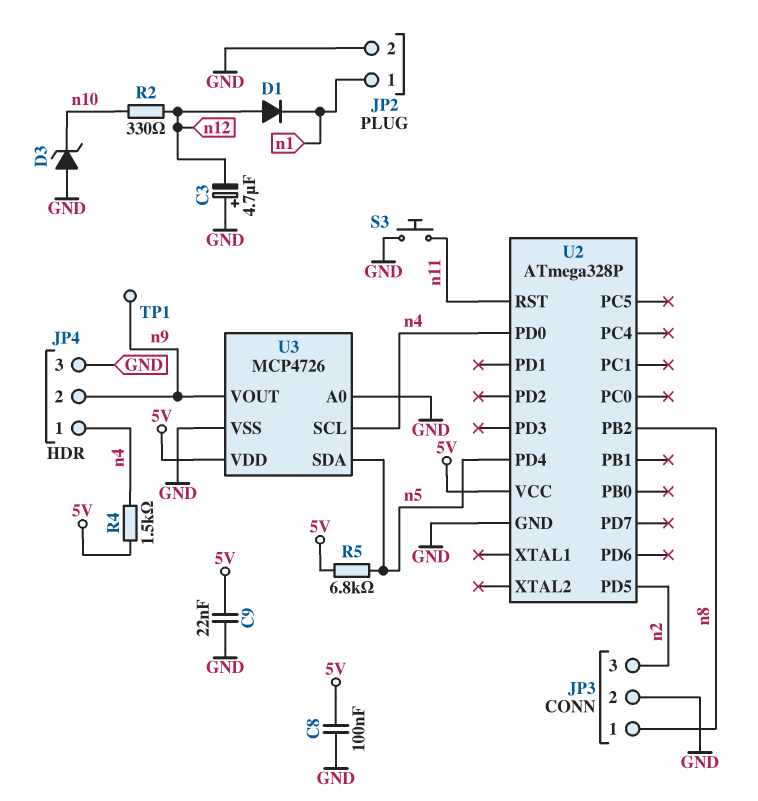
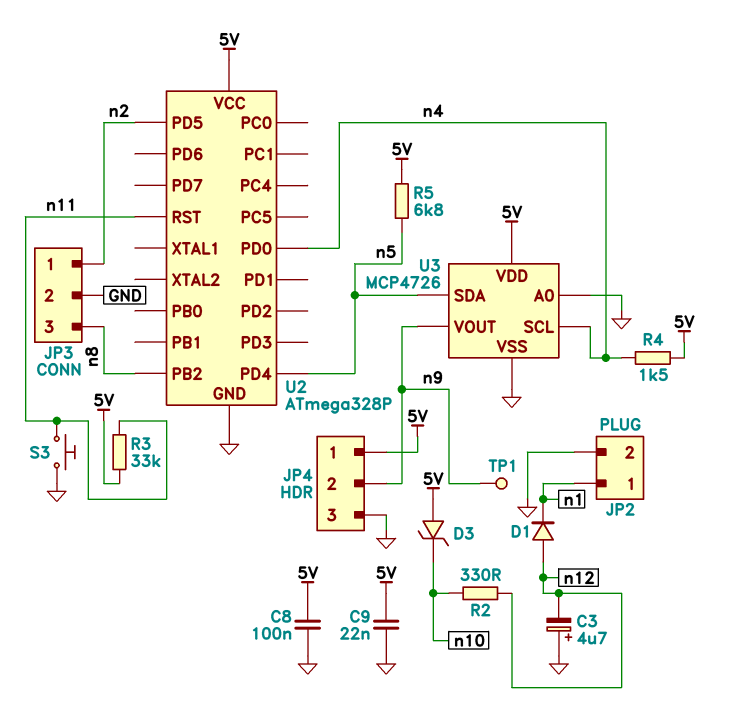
D3: zener (A GND, K n10) -> zener (A 5V, K n10)
JP3 pin 1: n8 -> n2
JP3 pin 3: n2 -> n8
JP4 pin 1: n4 -> 5V
R3: none -> 33k (5V, n11)

